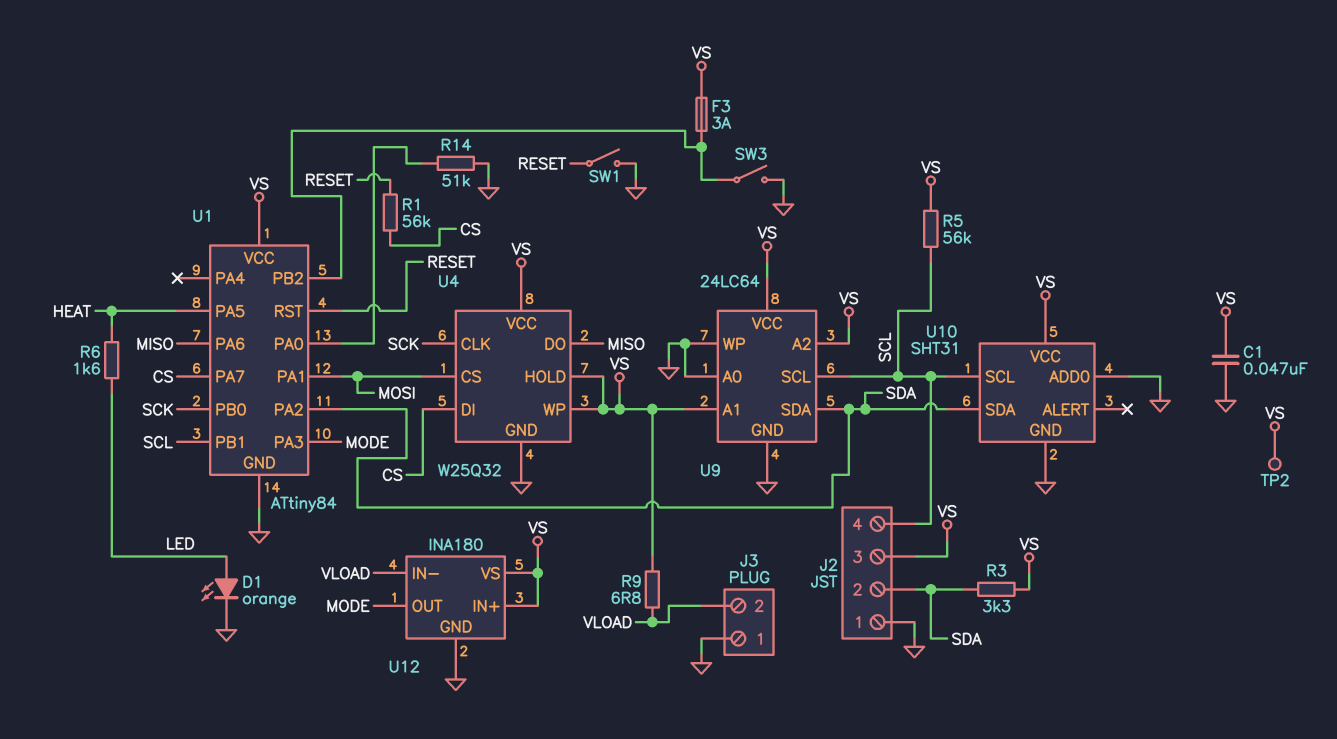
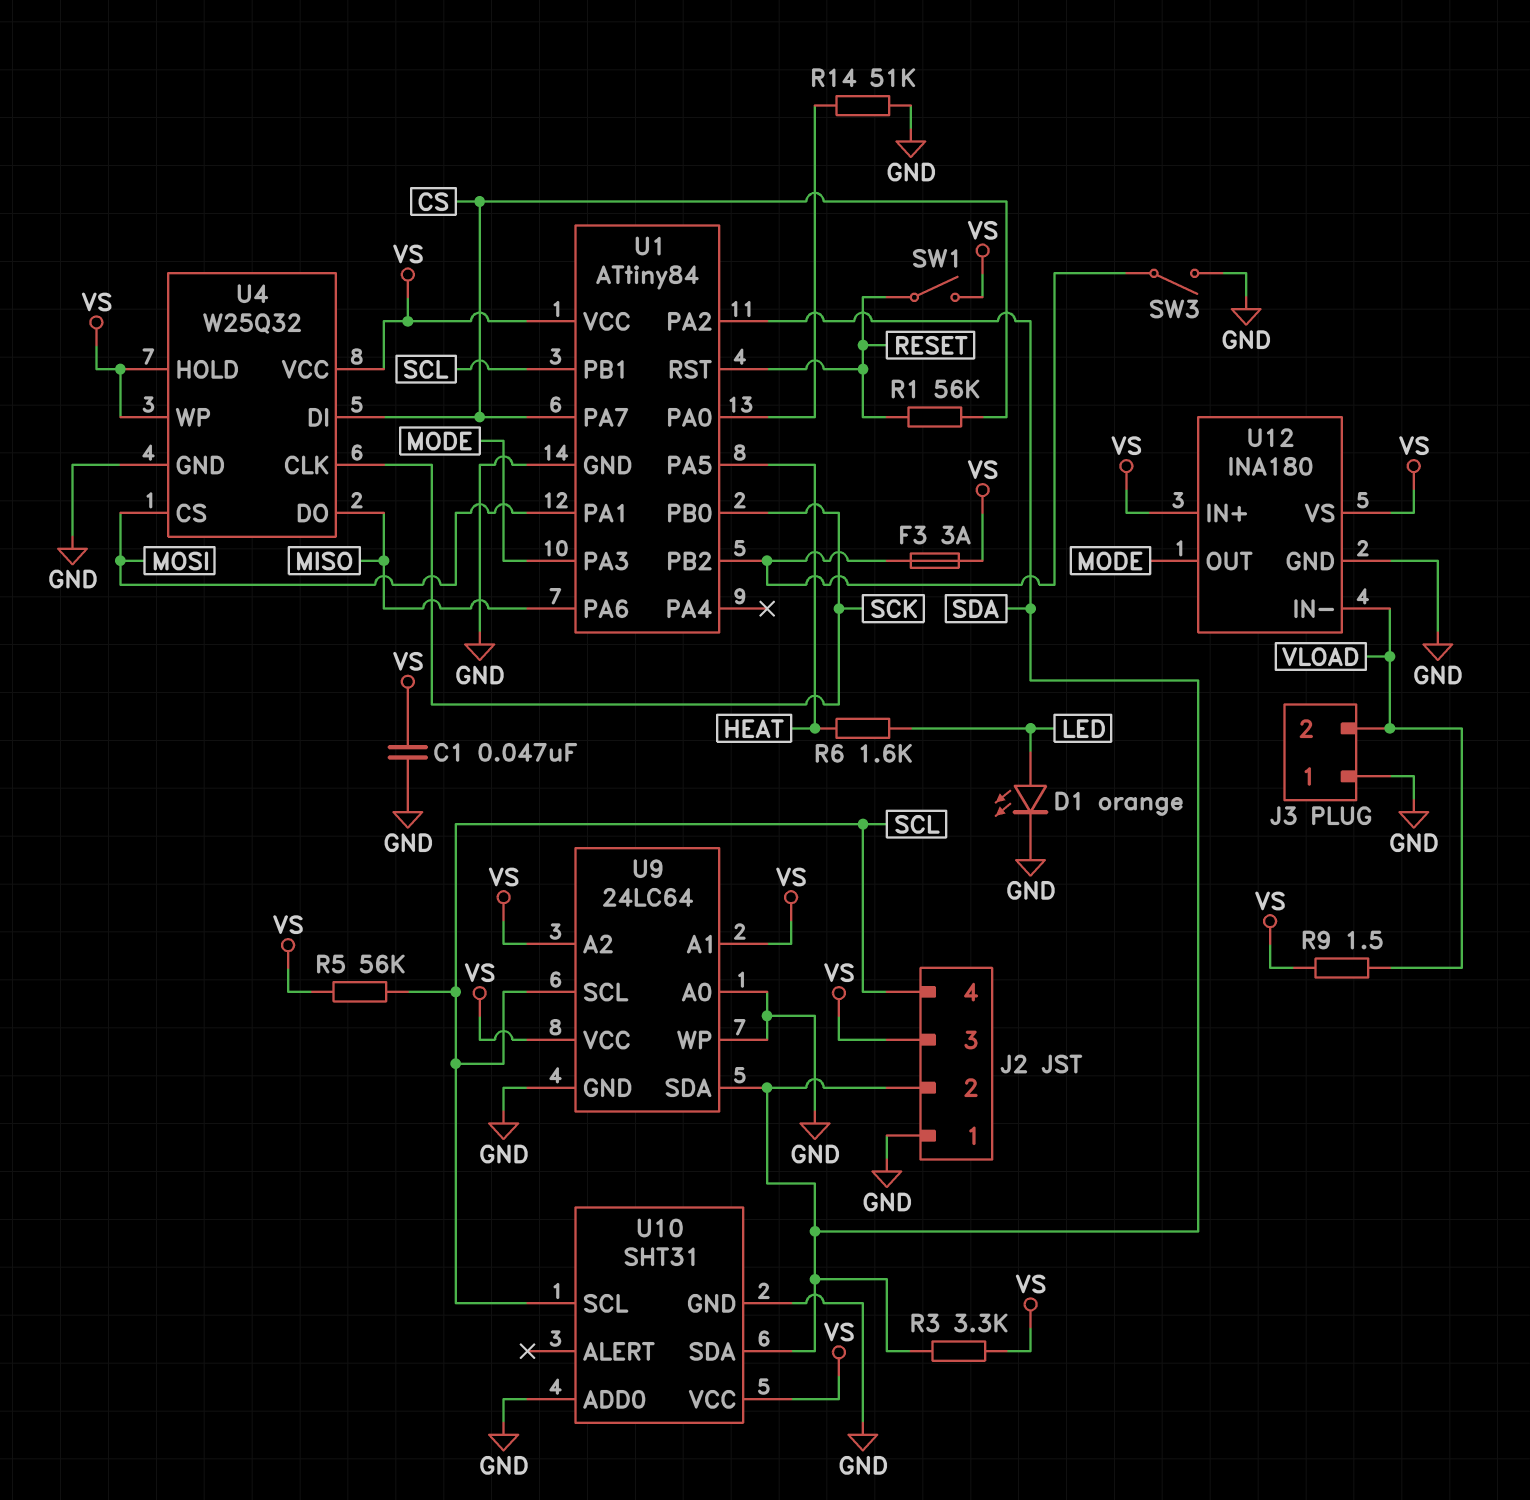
R9: 6.8 (VLOAD, VS) -> 1.5 (VLOAD, VS)
SW1: switch (GND, RESET) -> switch (RESET, VS)
TP2: test point (VS) -> none

